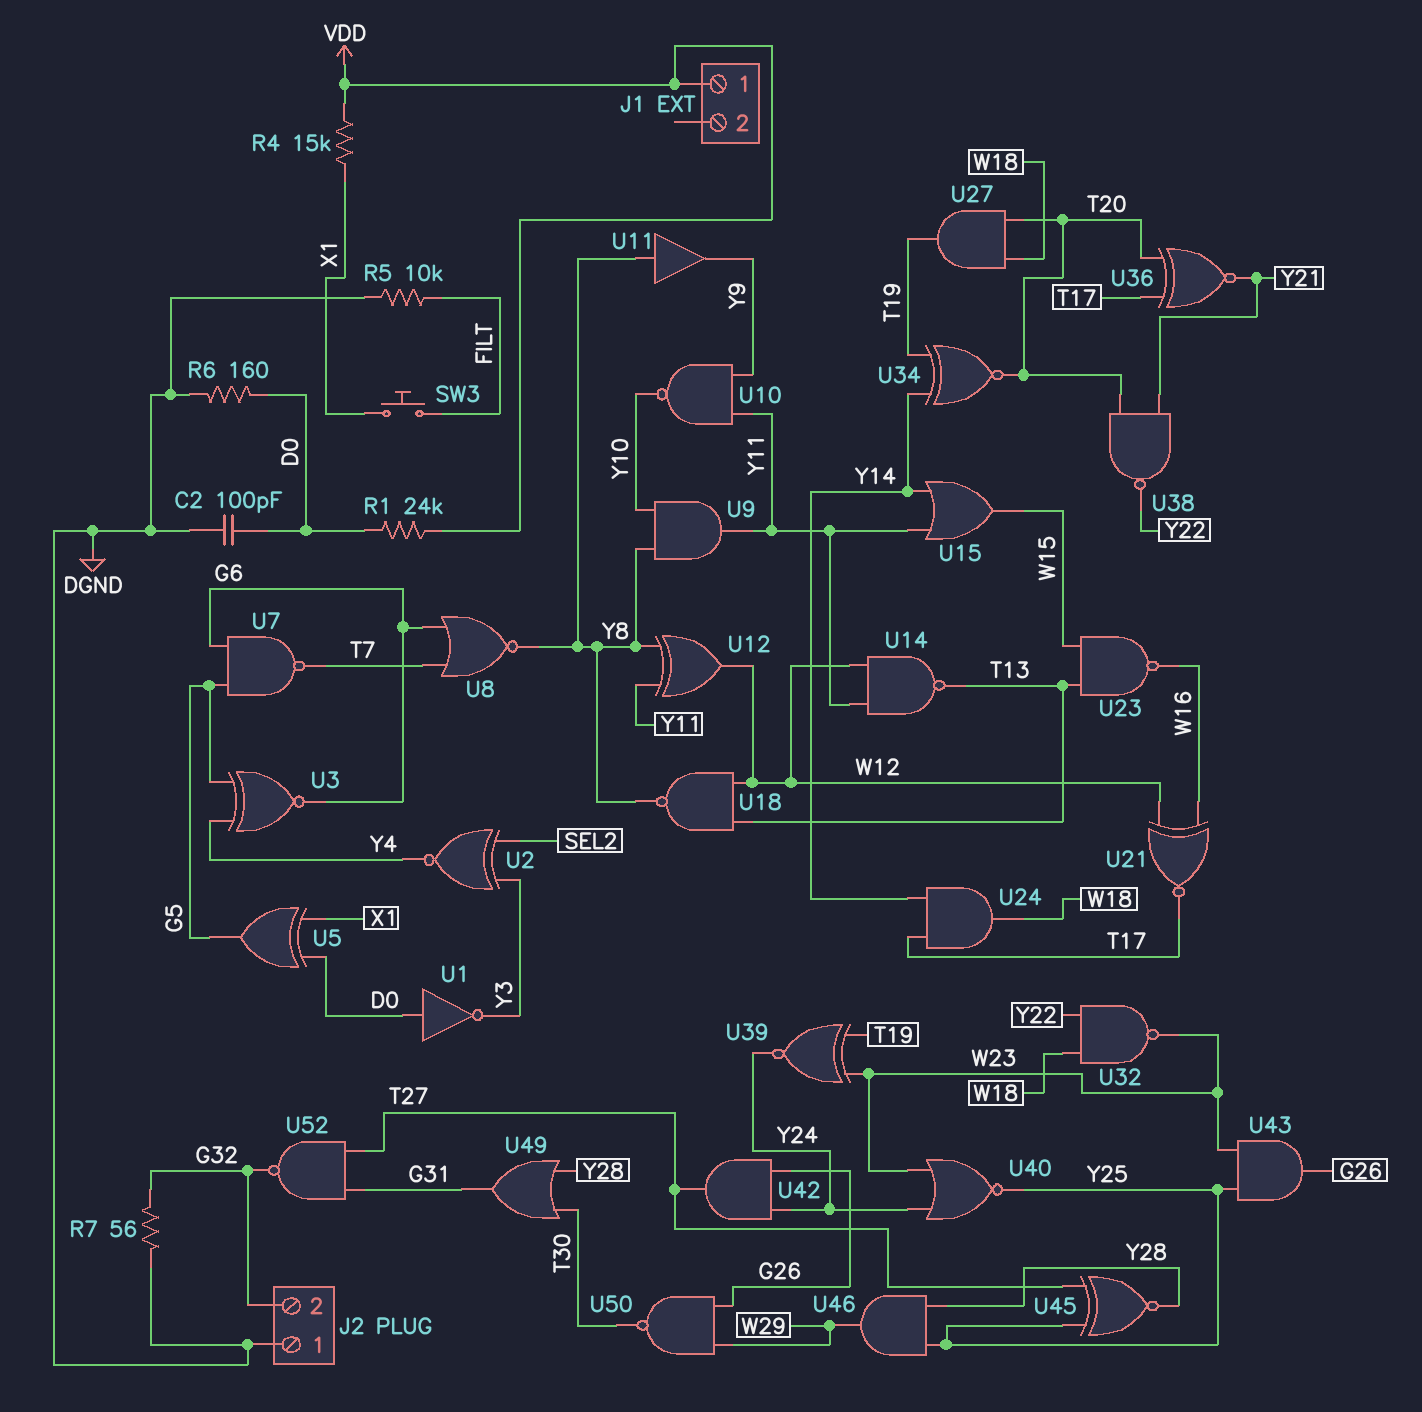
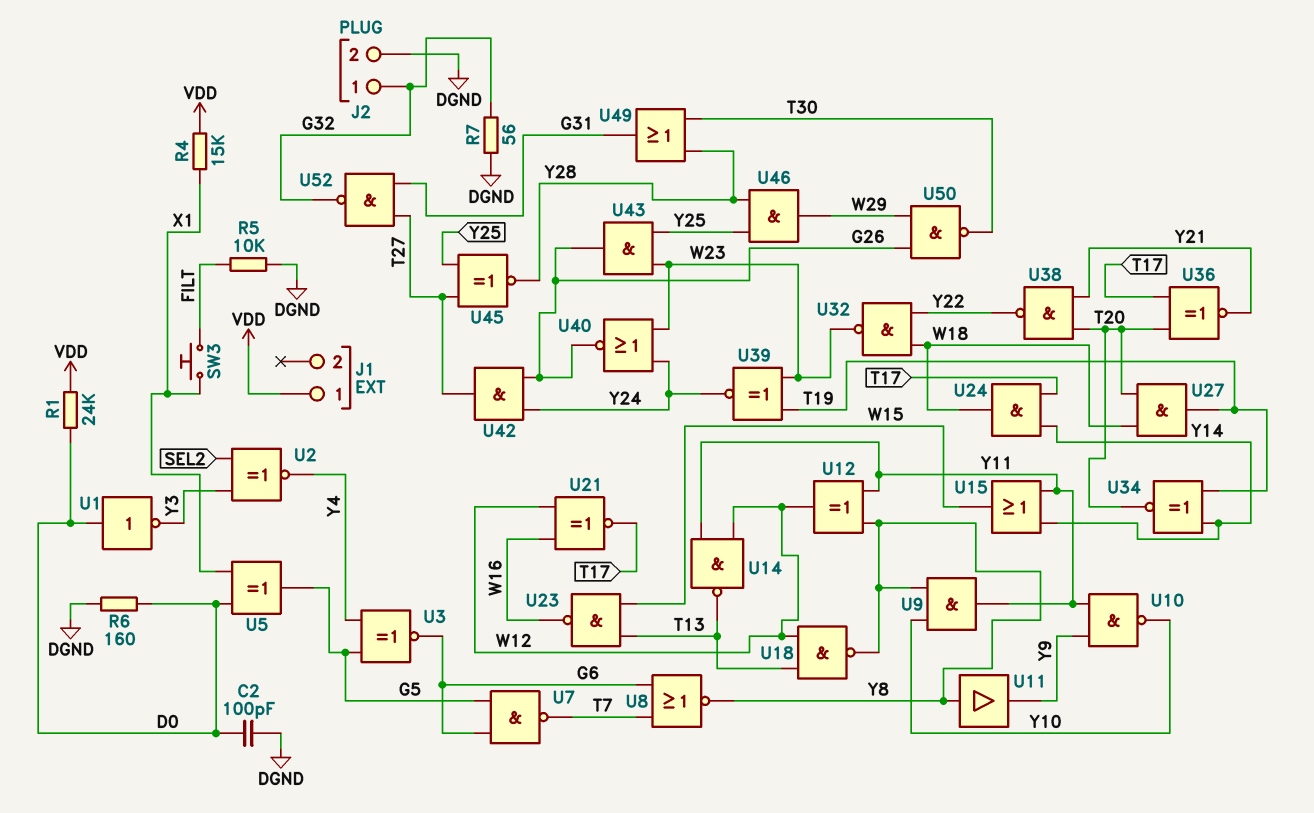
J2 pin 1: DGND -> G32
J2 pin 2: G32 -> DGND
U40: NOR (in W23, in Y24, out Y25) -> NOR (in W23, in Y24, out G26)

